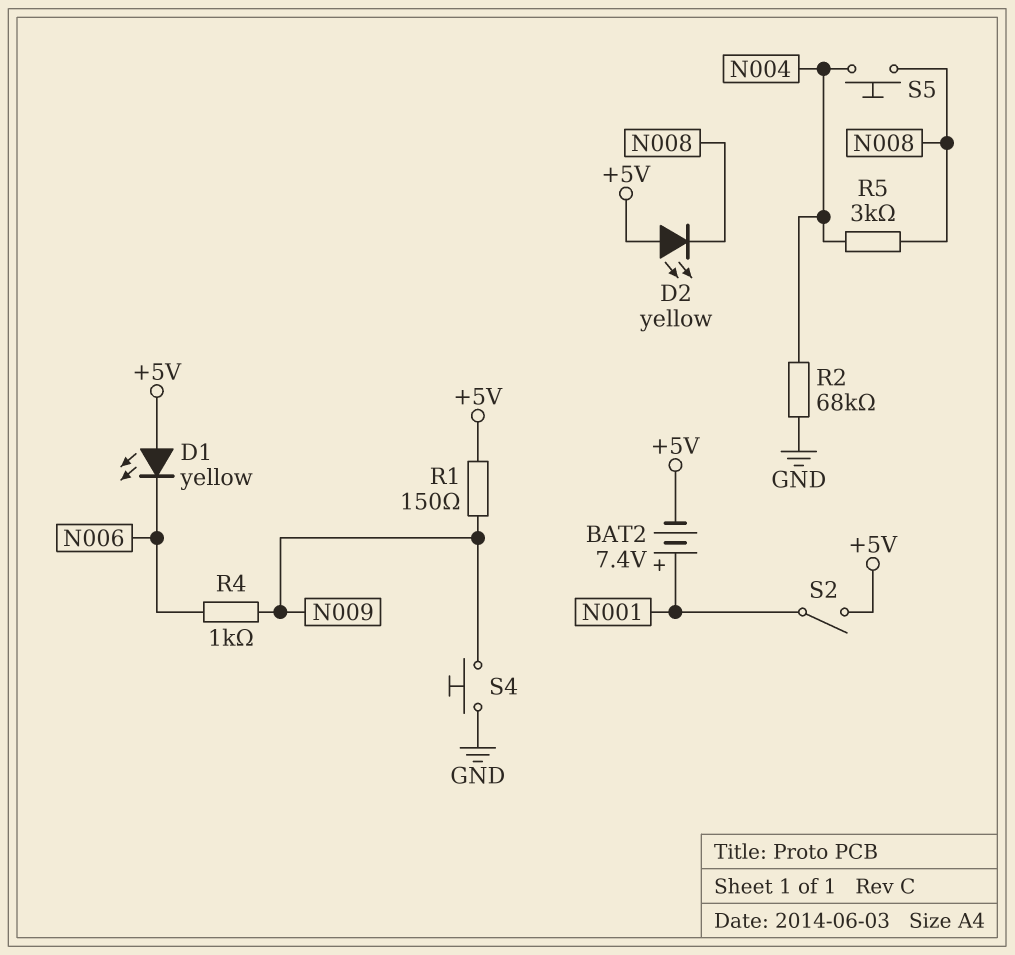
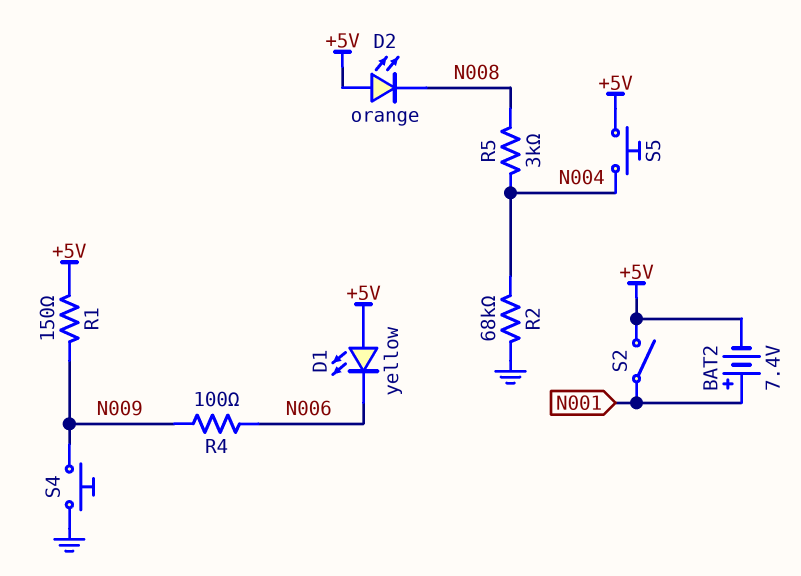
D2: LED yellow (A +5V, K N008) -> LED orange (A +5V, K N008)
R4: 1k (N006, N009) -> 100 (N006, N009)
S5: button (N004, N008) -> button (+5V, N004)

